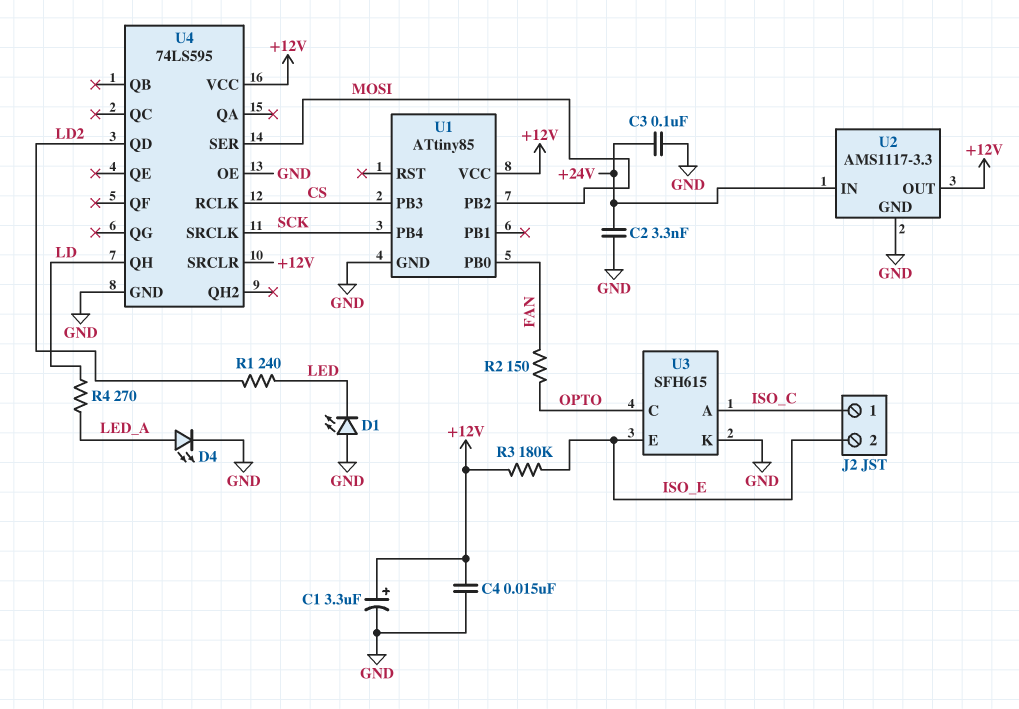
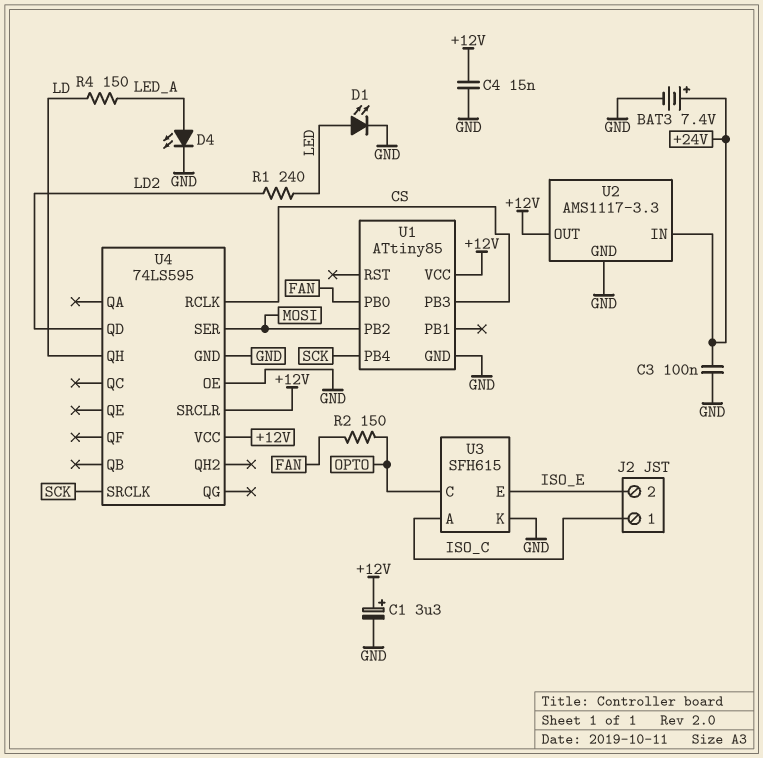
BAT3: none -> 7.4V (plus +24V, minus GND)
C2: 3.3nF (+24V, GND) -> none
D1: LED (A GND, K LED) -> LED (A LED, K GND)
R3: 180k (+12V, ISO_E) -> none
R4: 270 (LD, LED_A) -> 150 (LD, LED_A)

